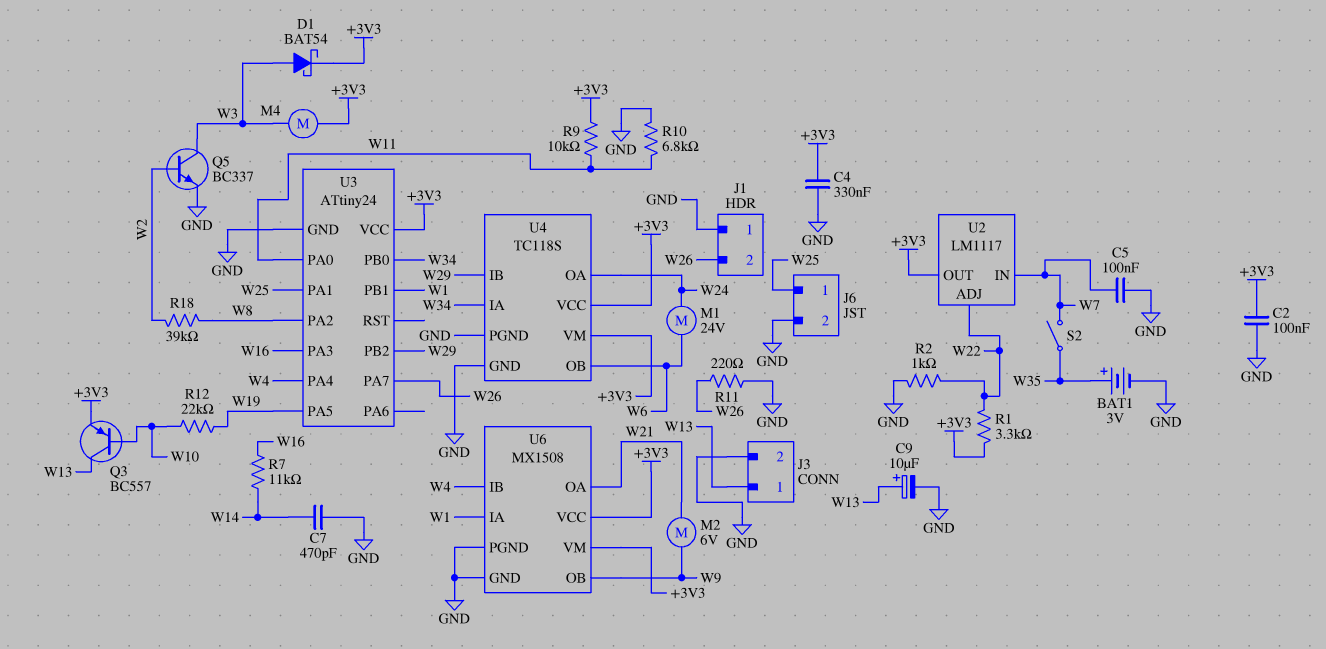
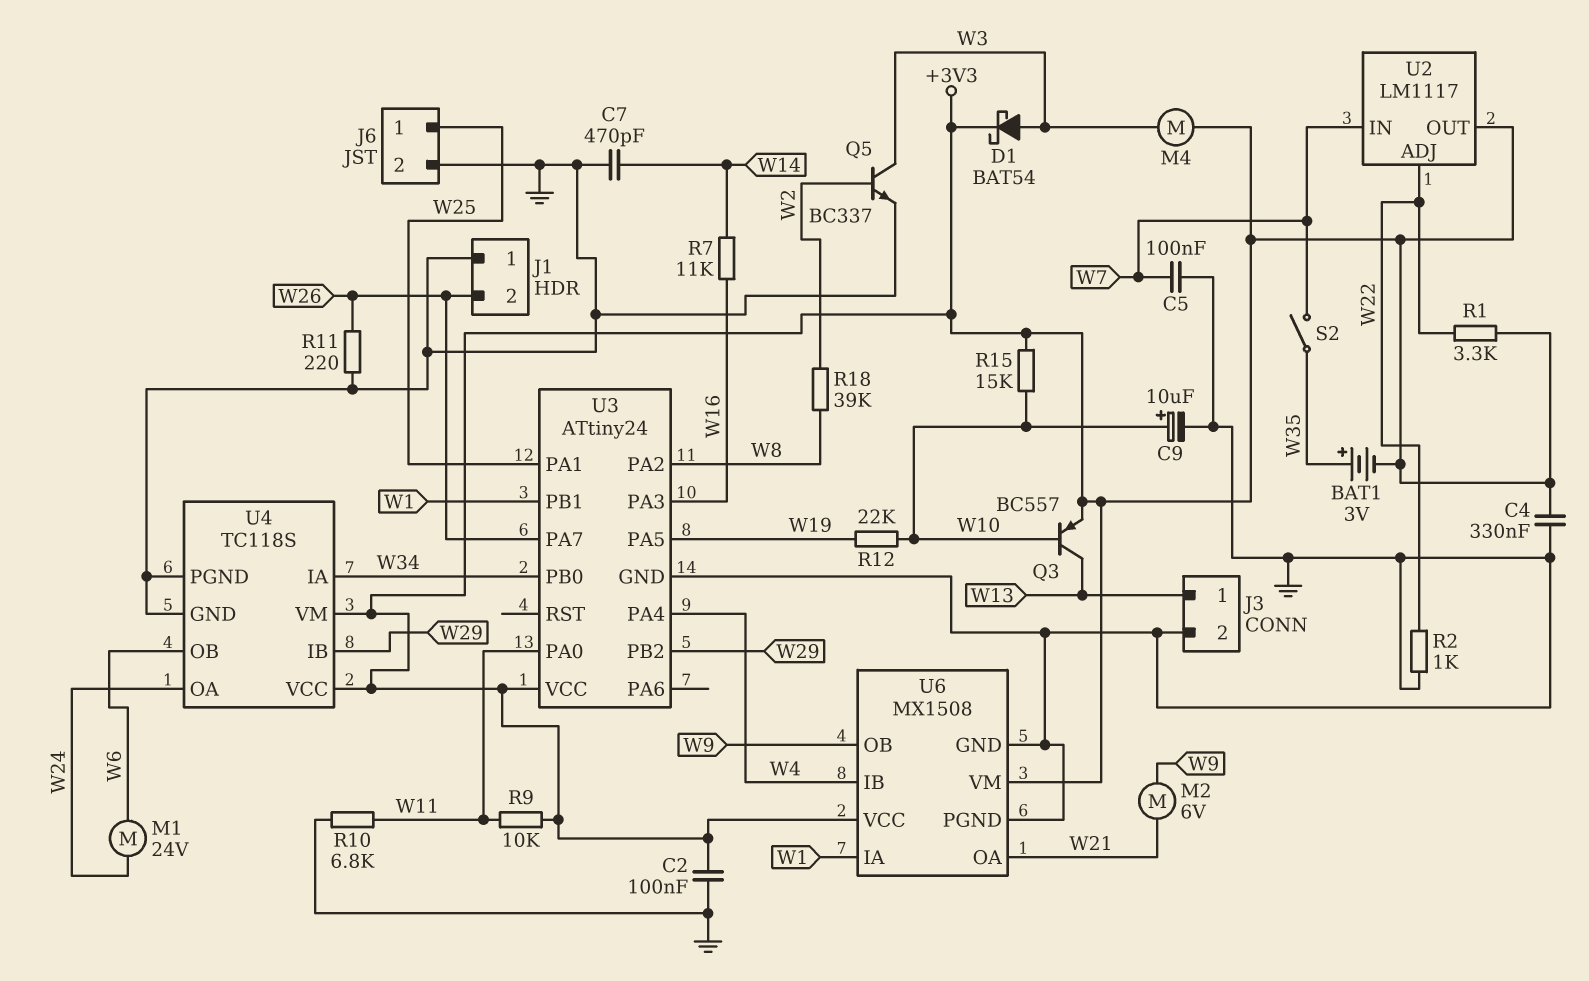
BAT1: 3V (plus W35, minus GND) -> 3V (plus W35, minus +3V3)
C9: 10uF (plus W13, minus GND) -> 10uF (plus W10, minus GND)
R15: none -> 15k (+3V3, W10)

